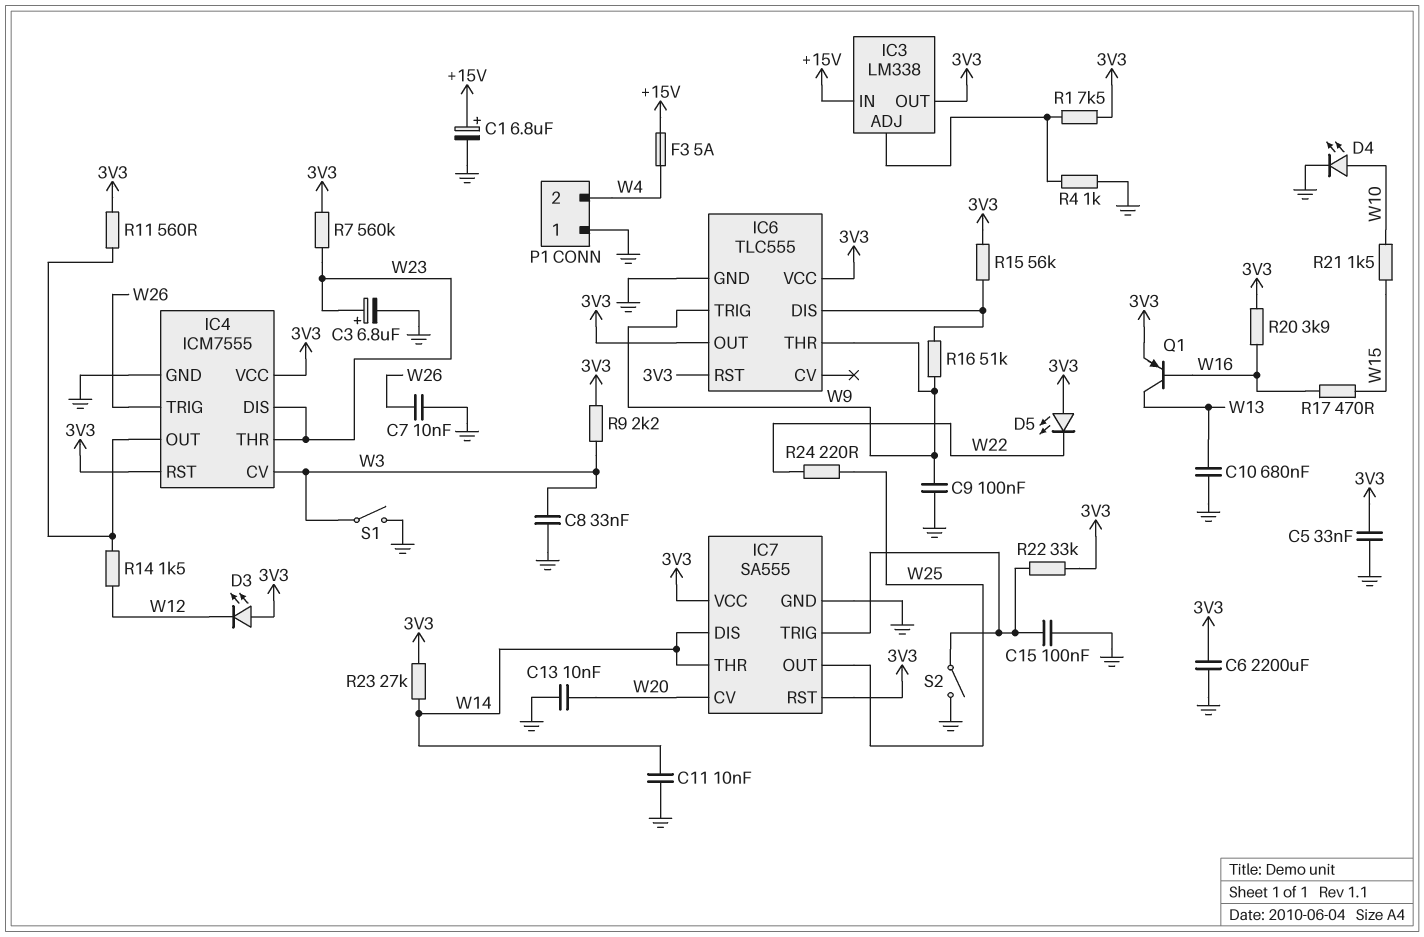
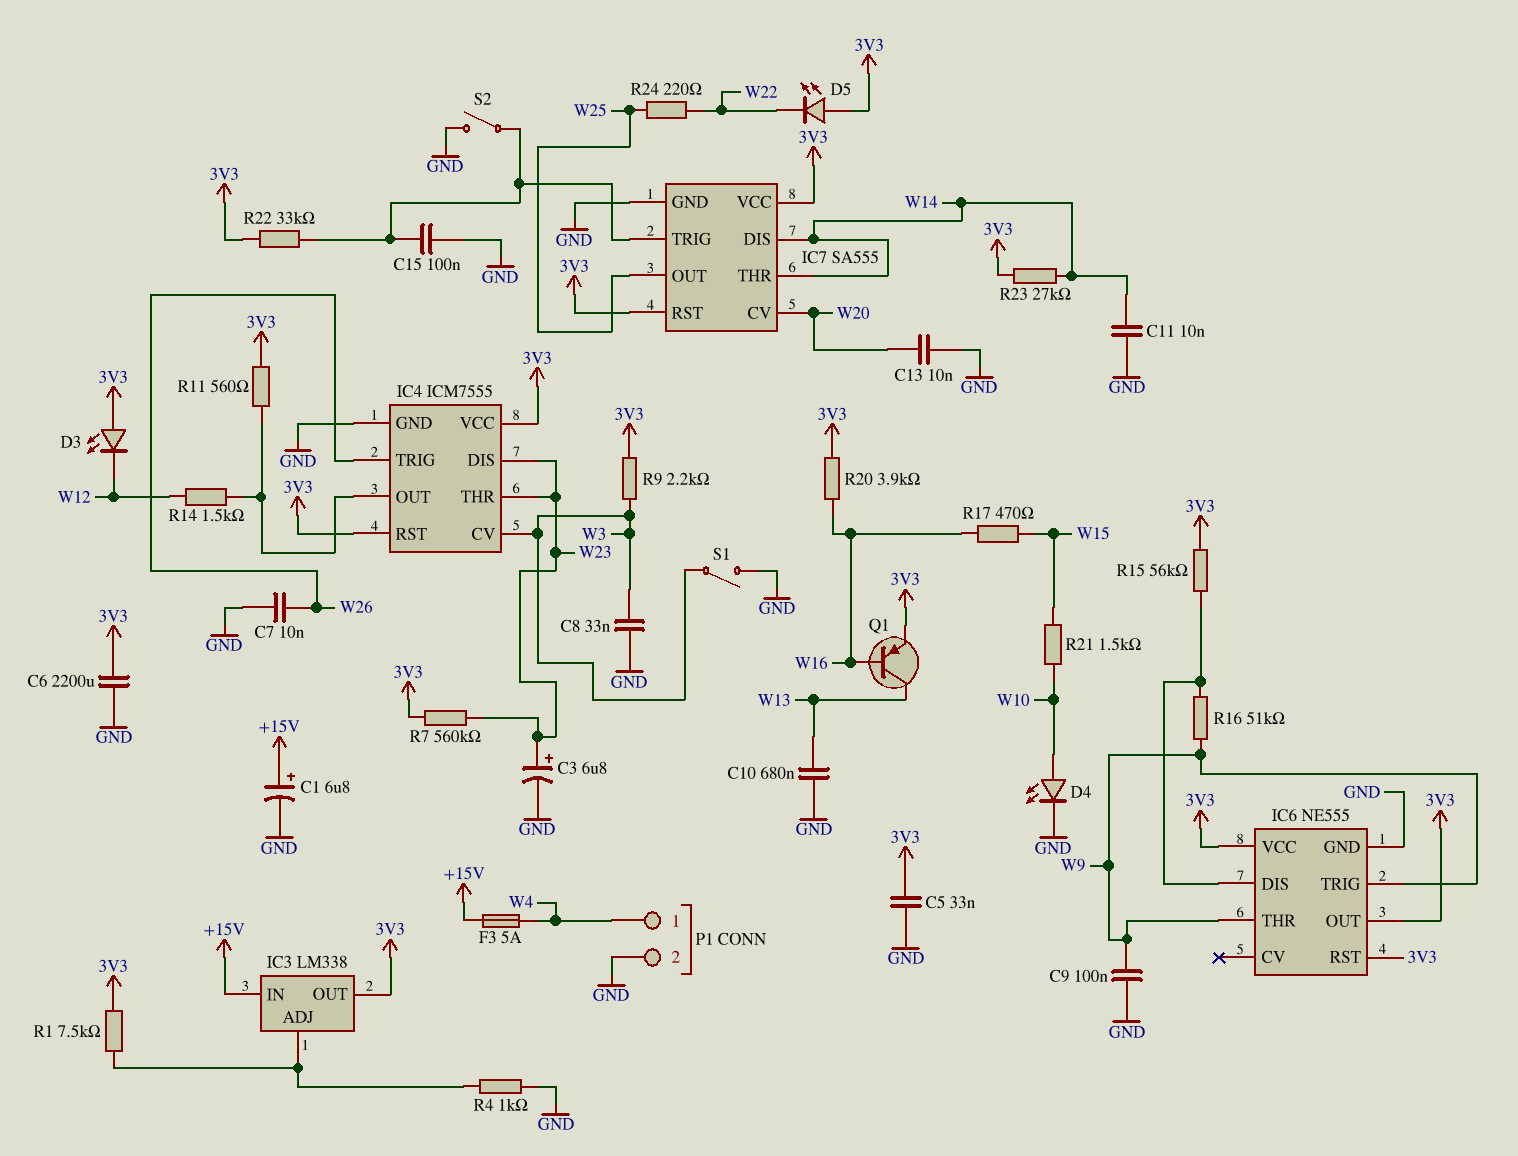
IC6: TLC555 -> NE555
P1 pin 1: GND -> W4
P1 pin 2: W4 -> GND

